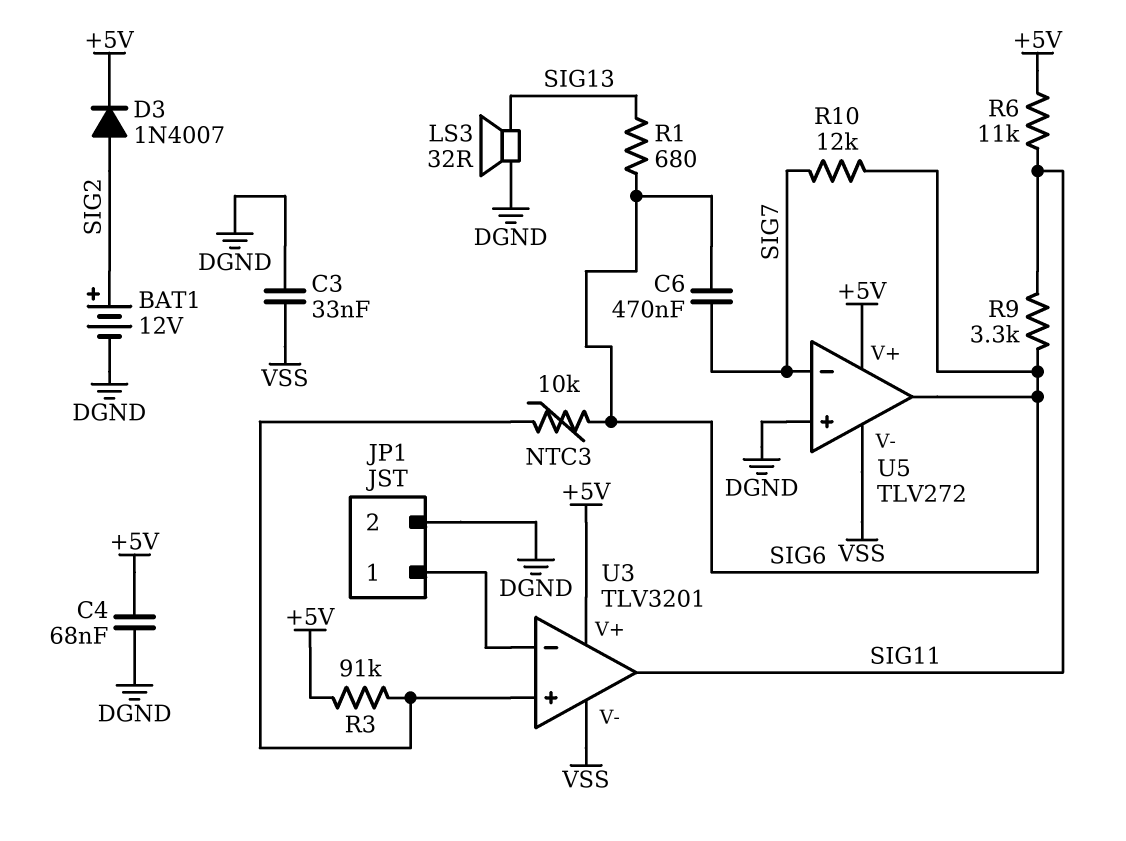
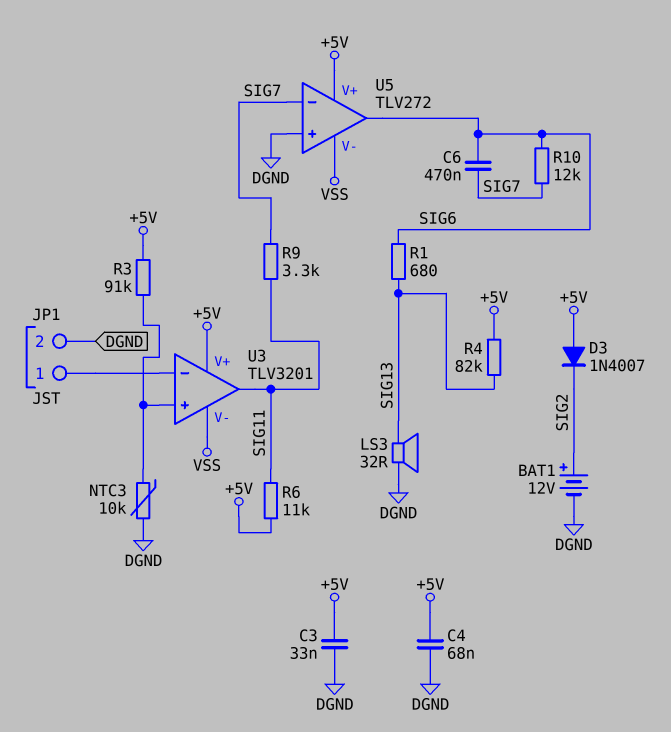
C3: 33nF (DGND, VSS) -> 33nF (+5V, DGND)
D3: diode 1N4007 (A SIG2, K +5V) -> diode 1N4007 (A +5V, K SIG2)
NTC3: 10k (SIG6, U3/in+) -> 10k (DGND, U3/in+)
R4: none -> 82k (+5V, SIG13)
R9: 3.3k (SIG6, SIG11) -> 3.3k (SIG7, SIG11)

